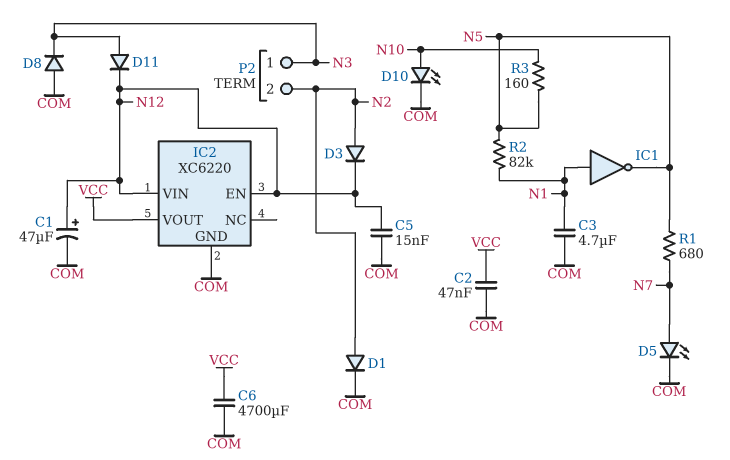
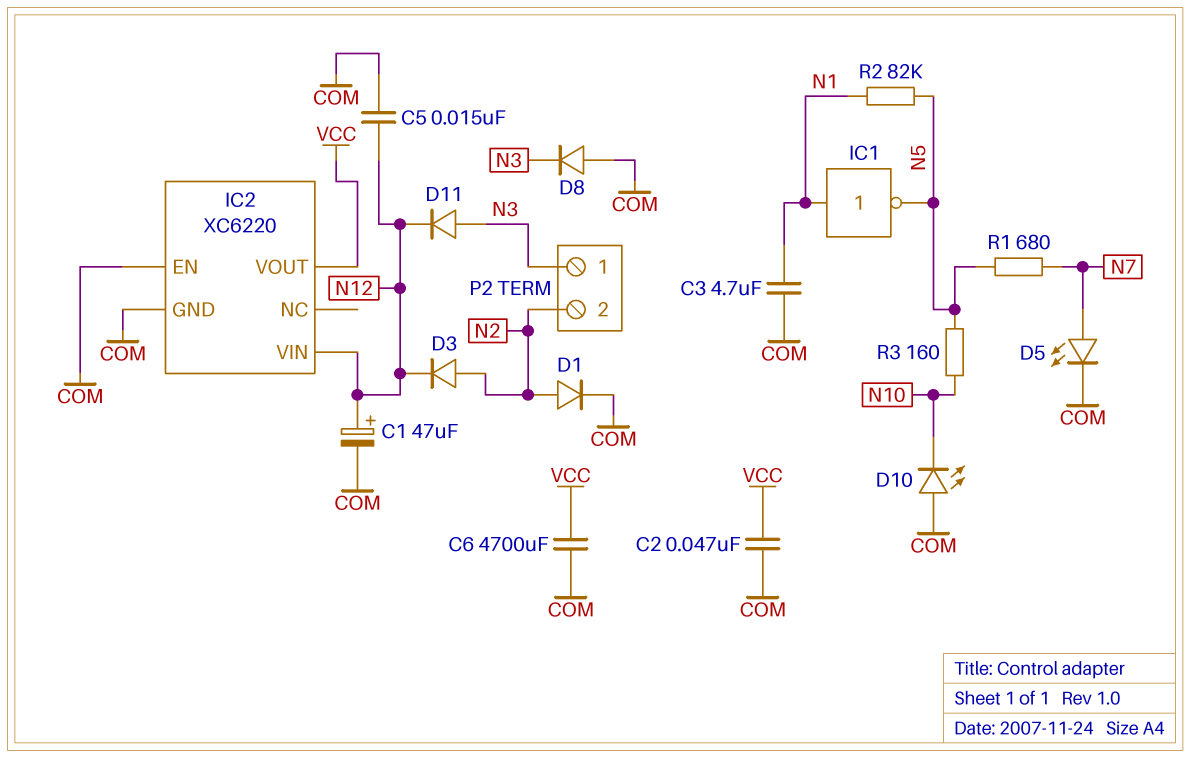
D10: LED (A N10, K COM) -> LED (A COM, K N10)
IC2 pin EN: N12 -> COM

